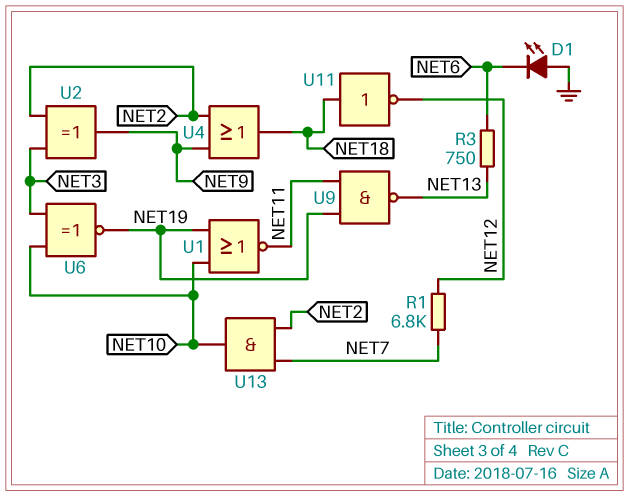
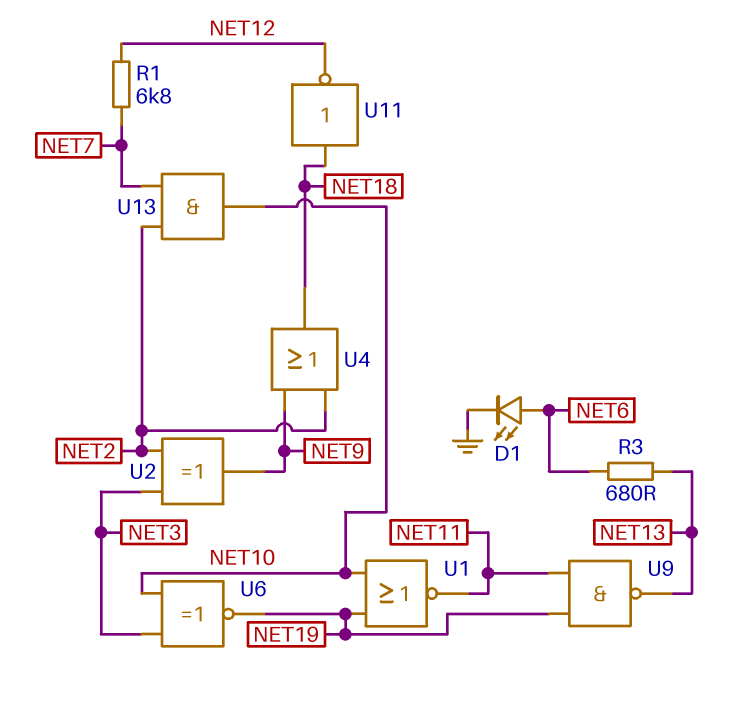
D1: LED (A GND, K NET6) -> LED (A NET6, K GND)
R3: 750 (NET6, NET13) -> 680 (NET6, NET13)

